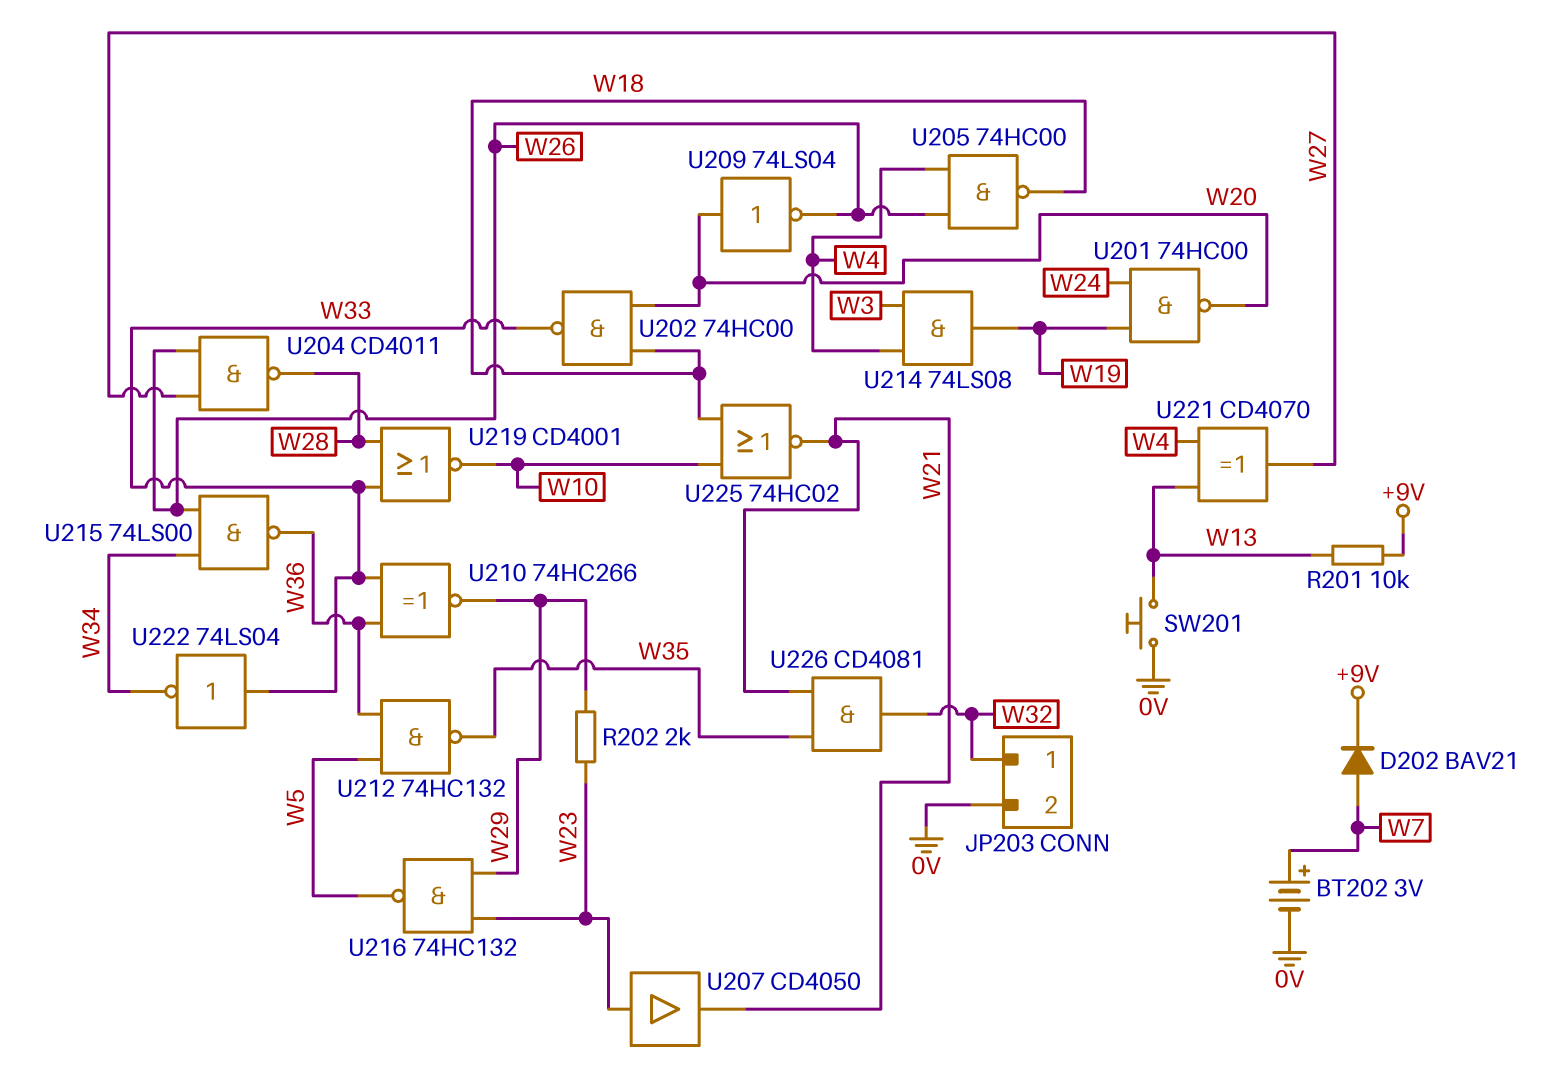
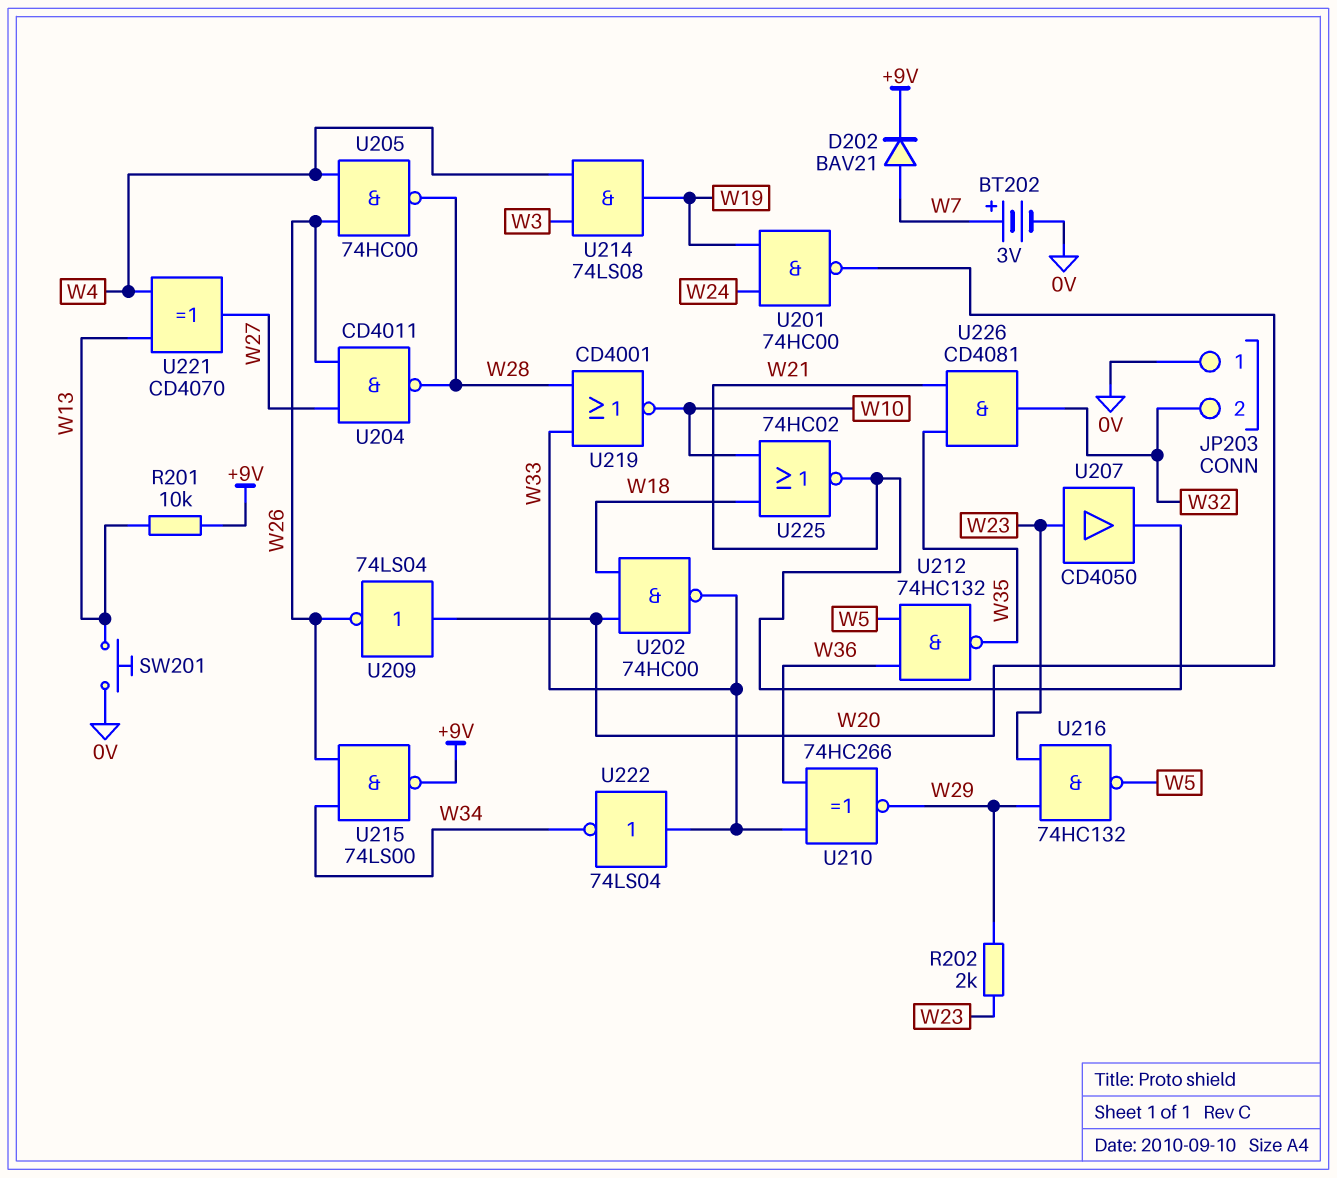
JP203 pin 1: W32 -> 0V
JP203 pin 2: 0V -> W32
U205: NAND 74HC00 (in W4, in W26, out W18) -> NAND 74HC00 (in W4, in W26, out W28)
U215: NAND 74LS00 (in W26, in W34, out W36) -> NAND 74LS00 (in W26, in W34, out +9V)

